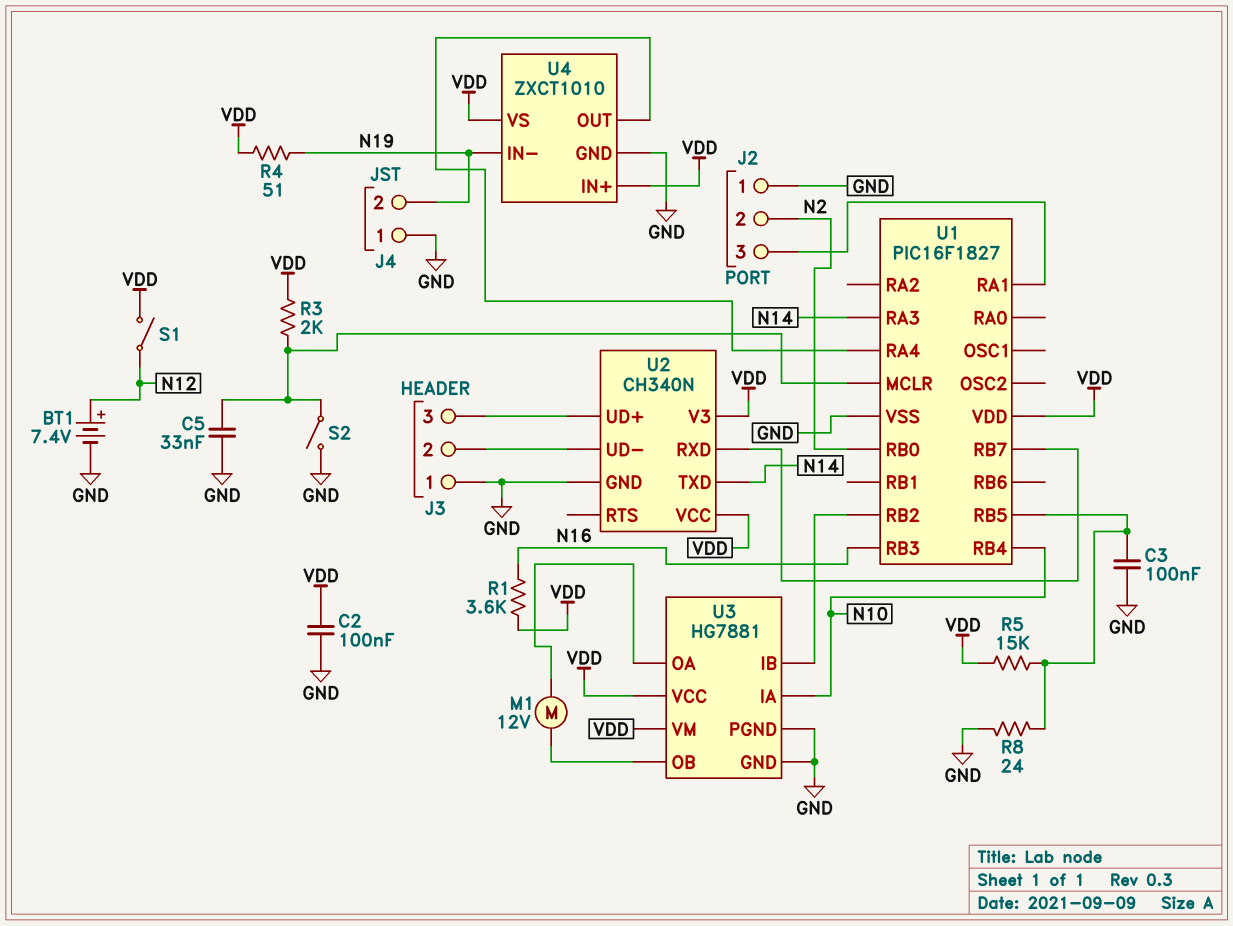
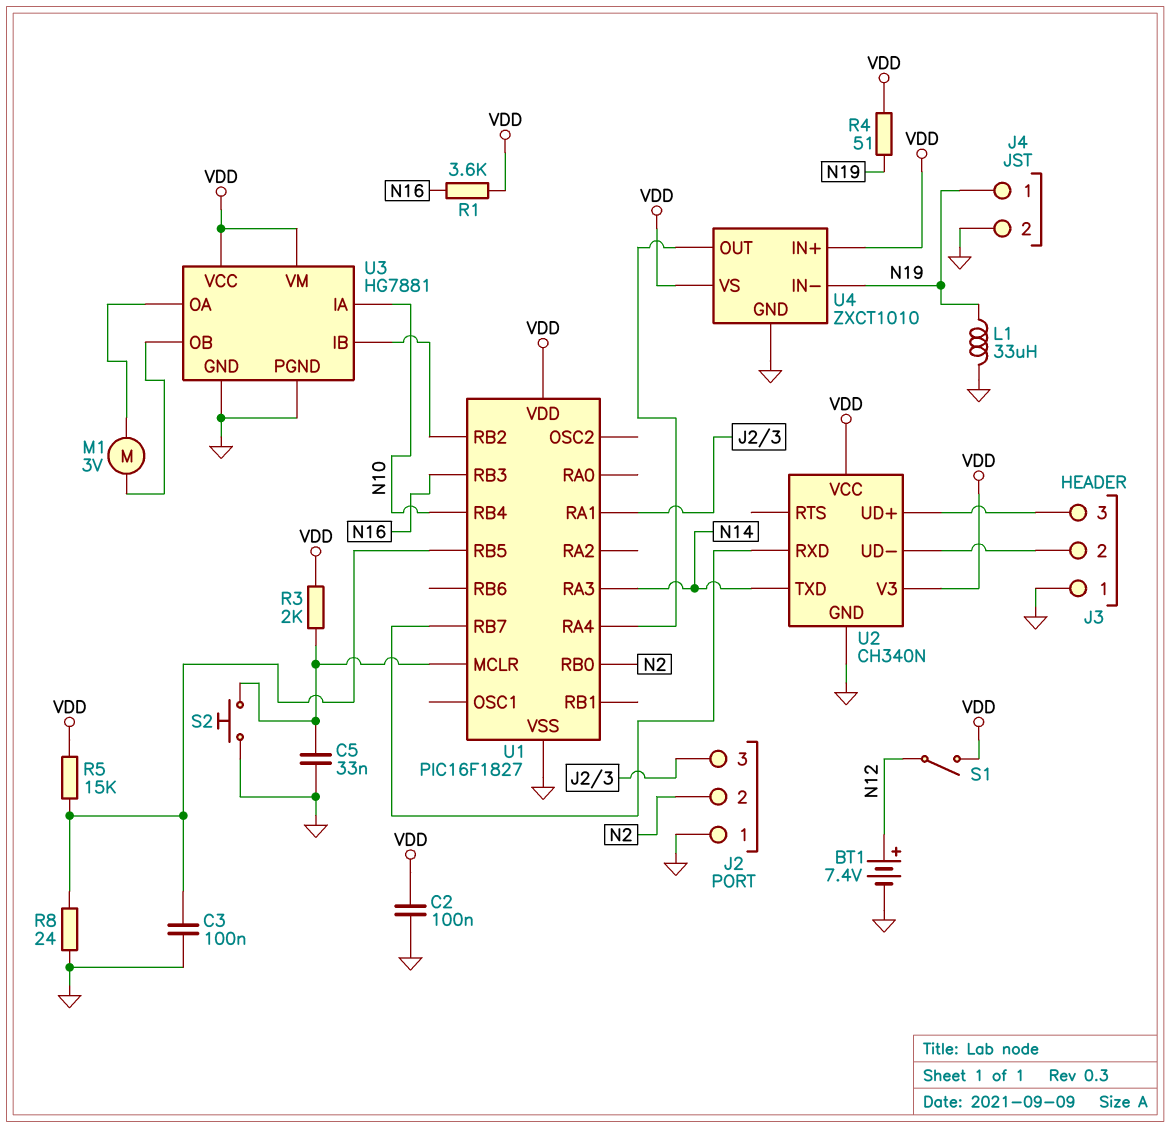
J4 pin 1: GND -> N19
J4 pin 2: N19 -> GND
L1: none -> 33uH (GND, N19)
M1: motor 12V (U3/OA, U3/OB) -> motor 3V (U3/OA, U3/OB)
S2: switch (GND, U1/MCLR) -> button (GND, U1/MCLR)

